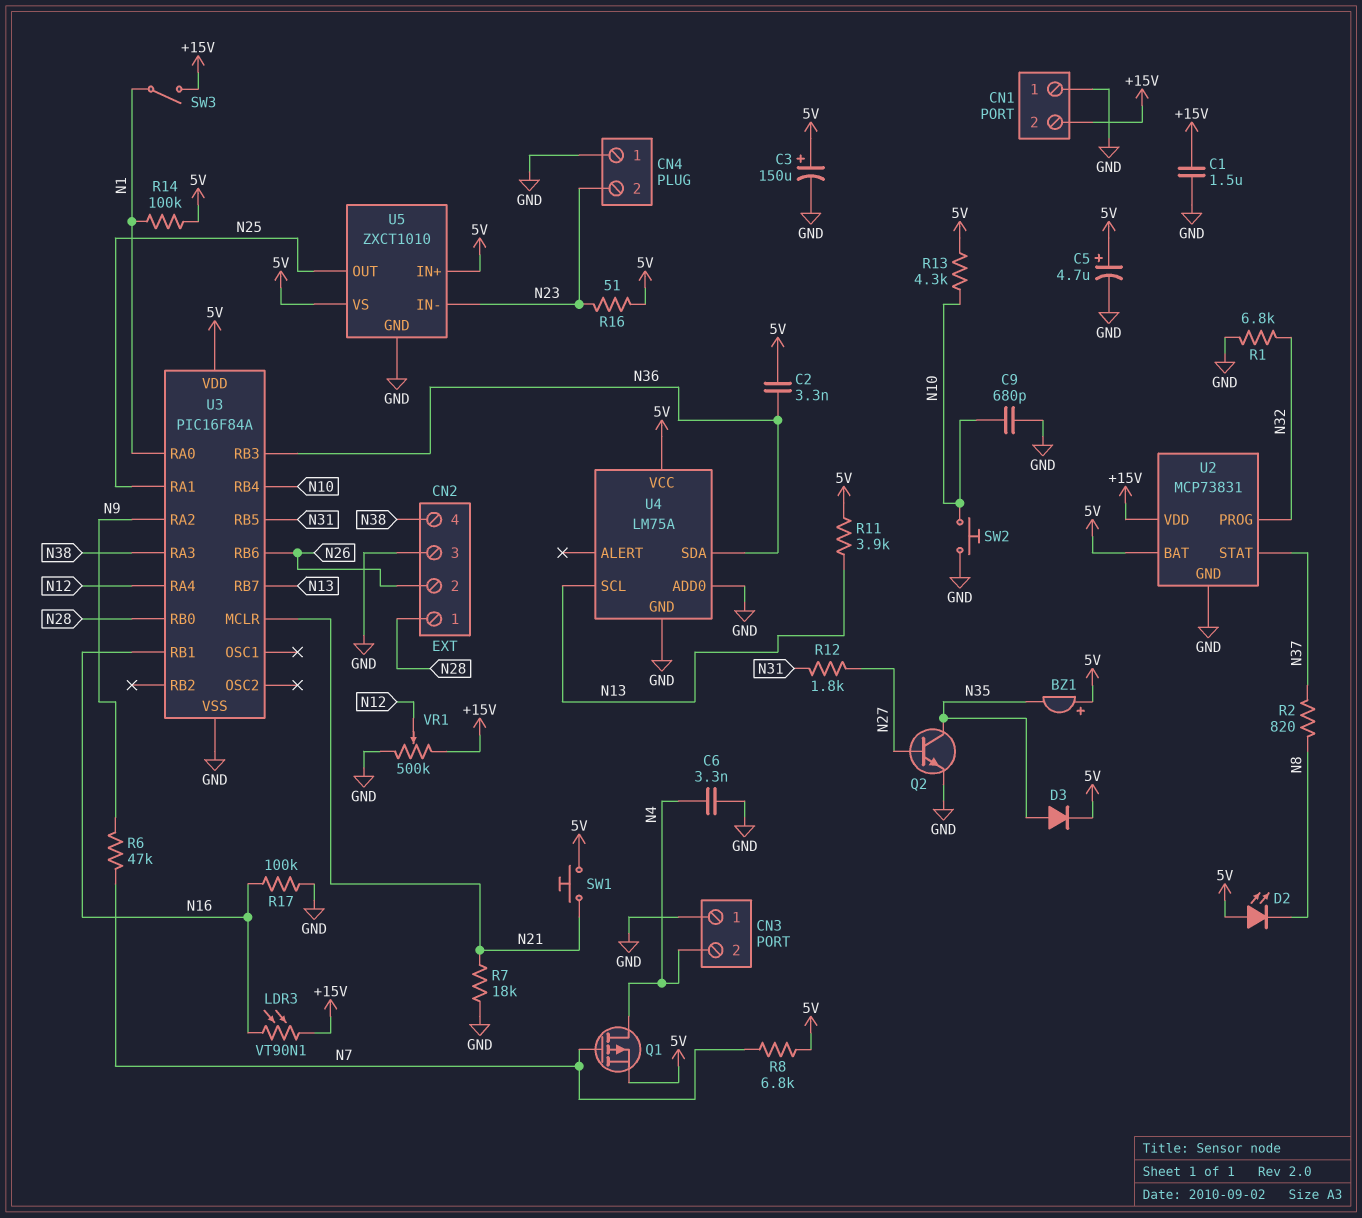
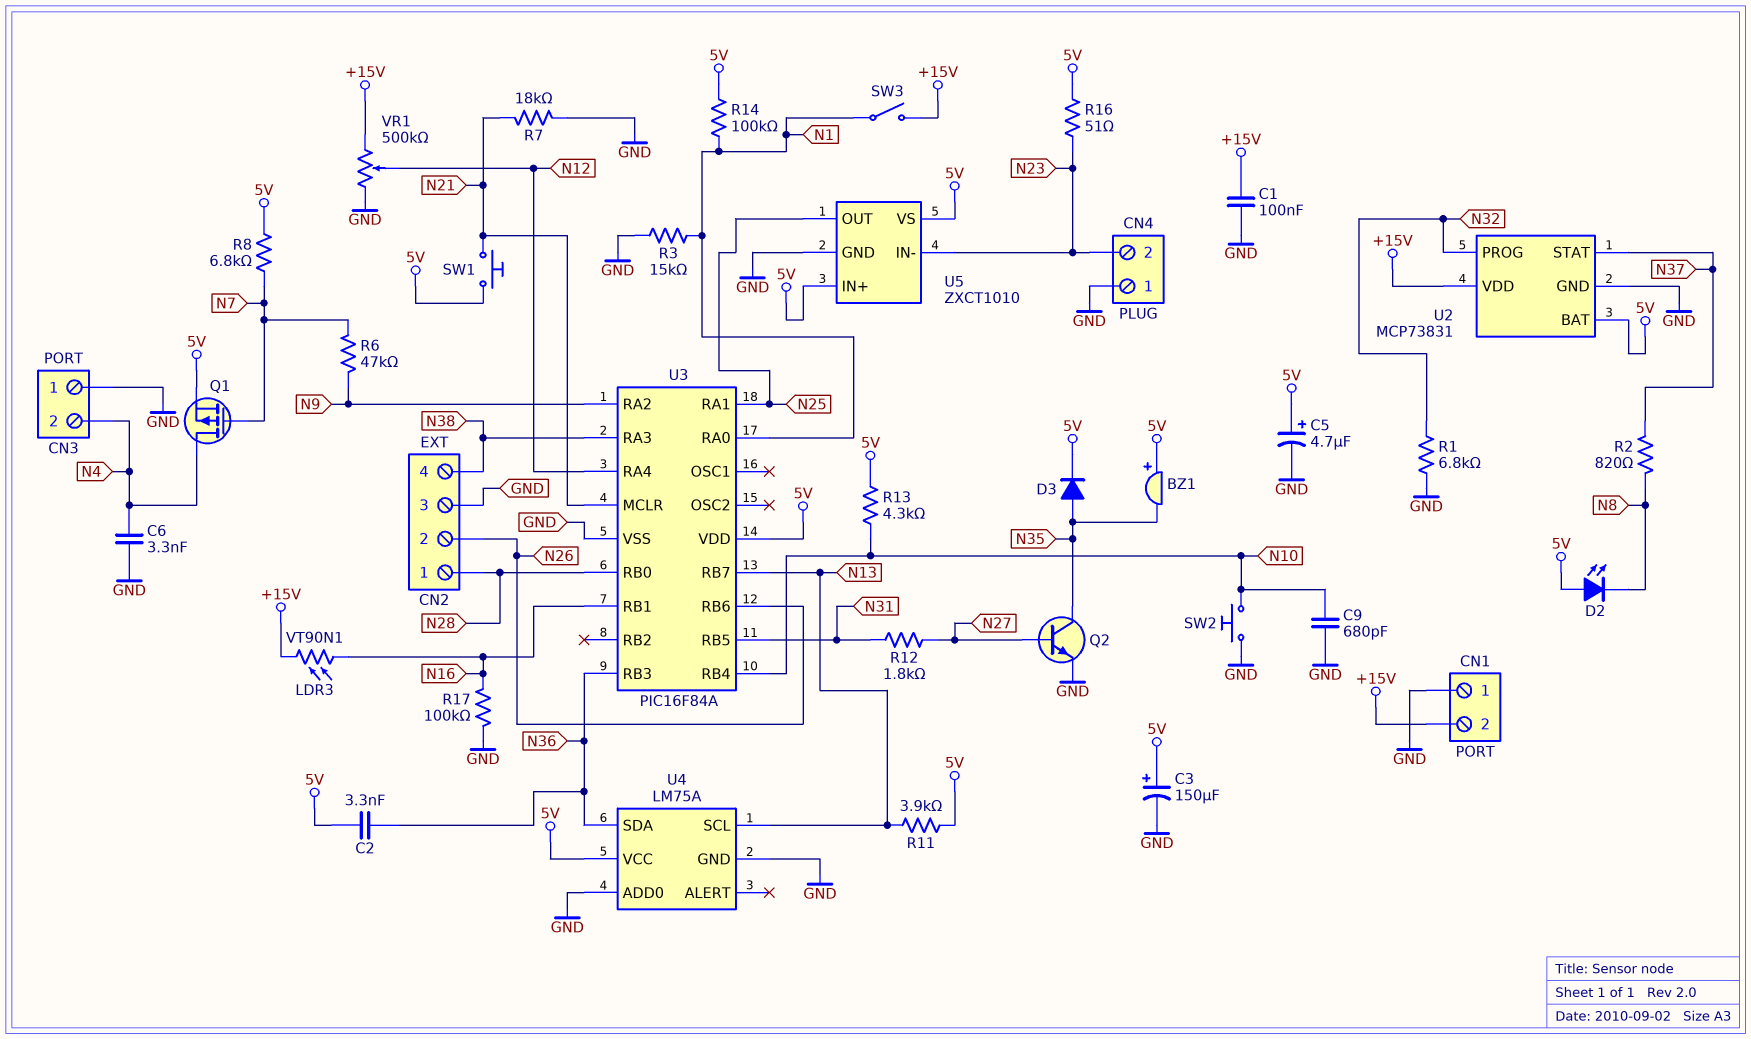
C1: 1.5uF (+15V, GND) -> 100nF (+15V, GND)
R3: none -> 15k (GND, N1)

